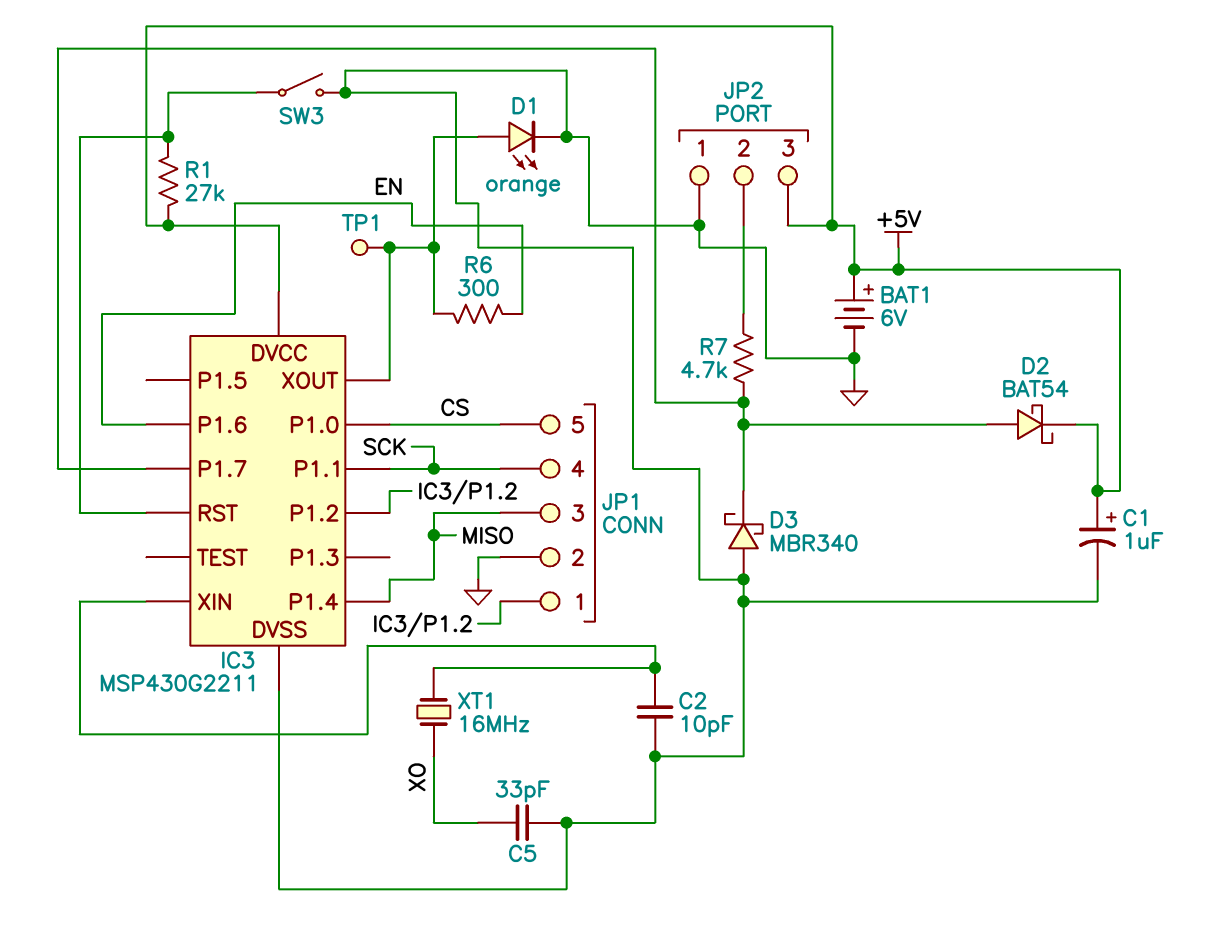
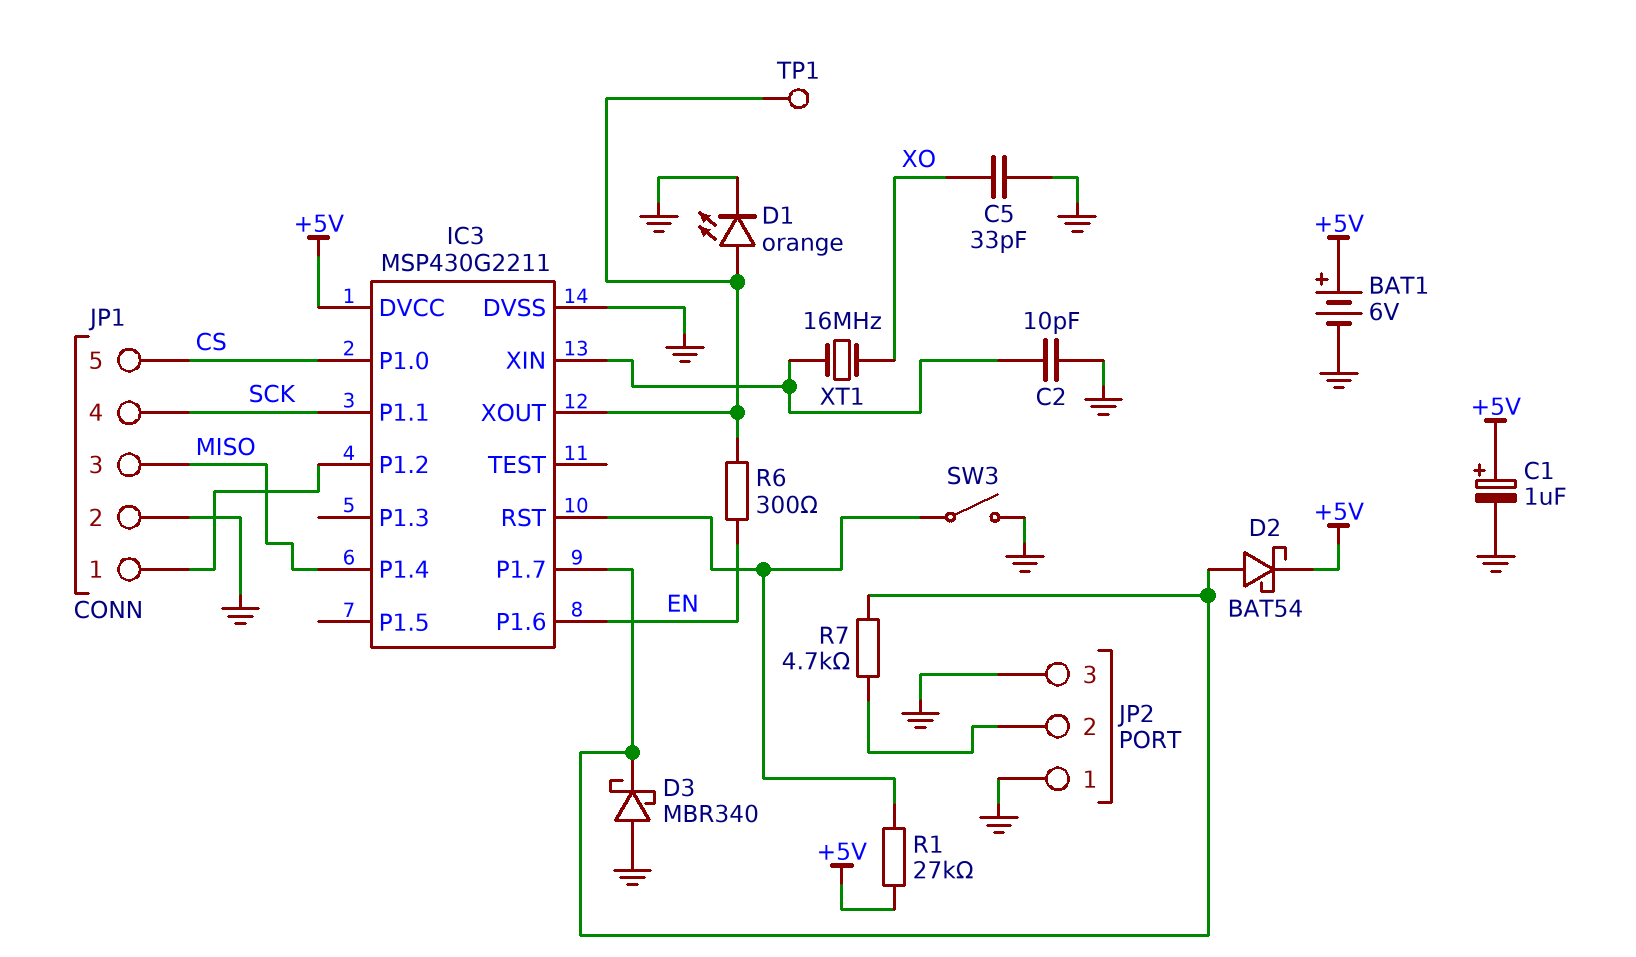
JP2 pin 3: +5V -> GND

